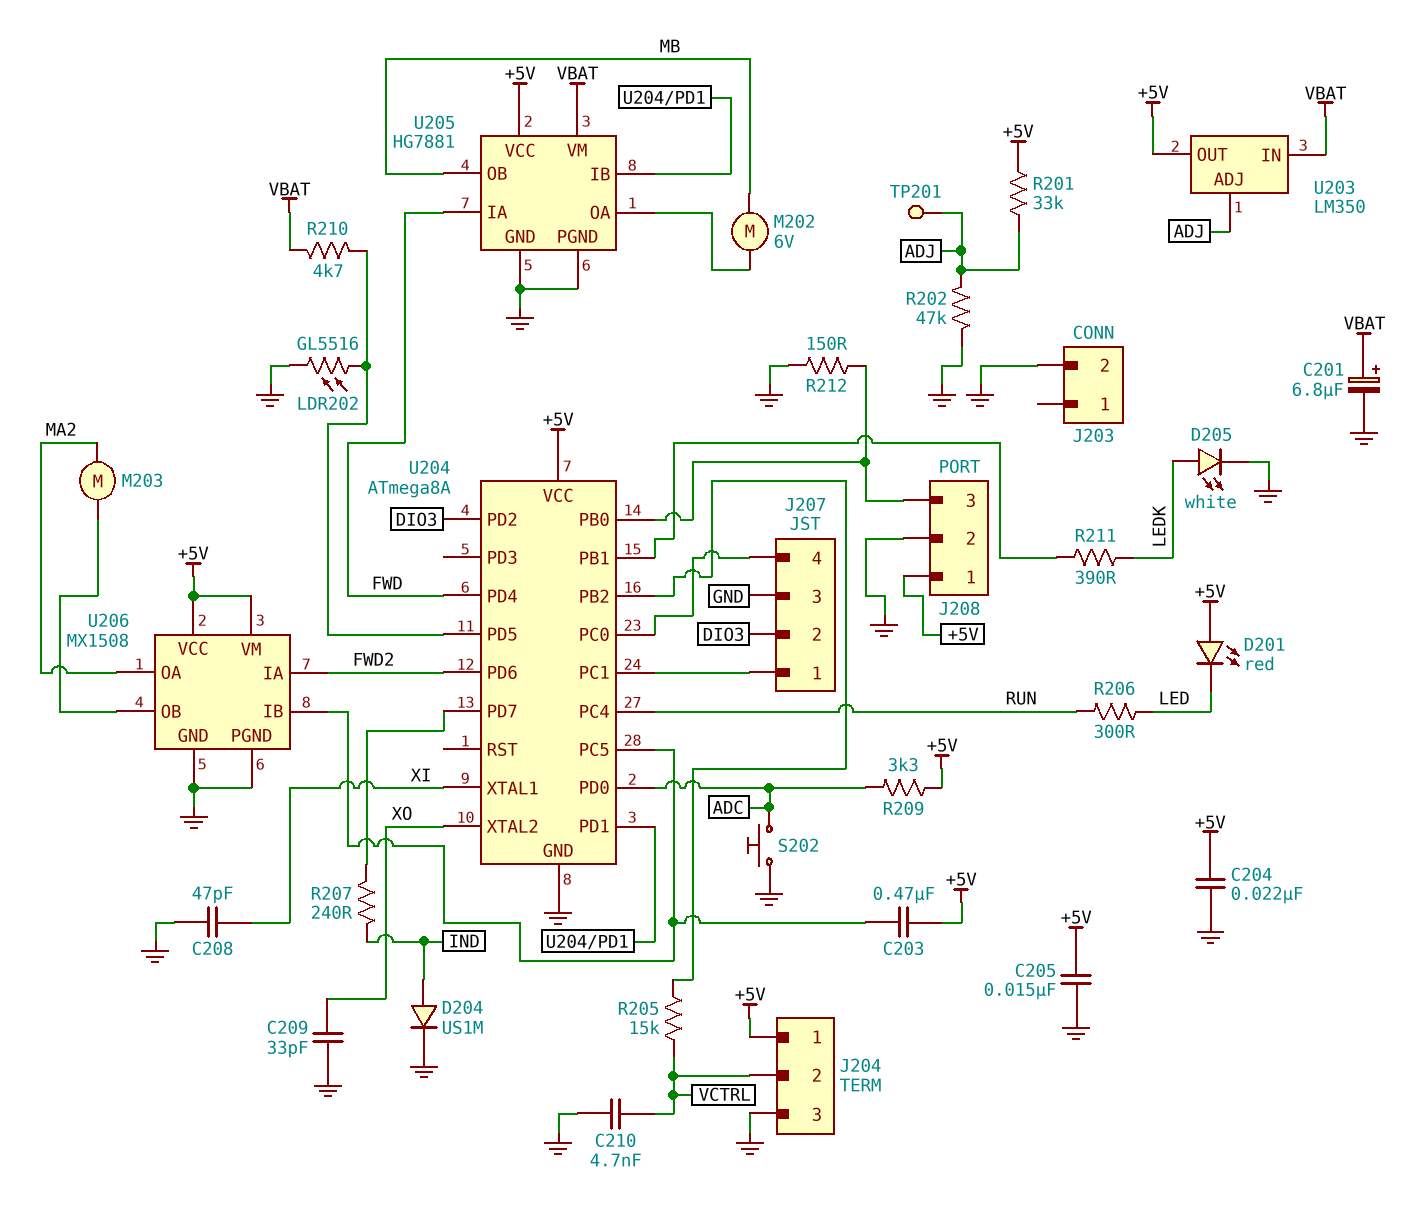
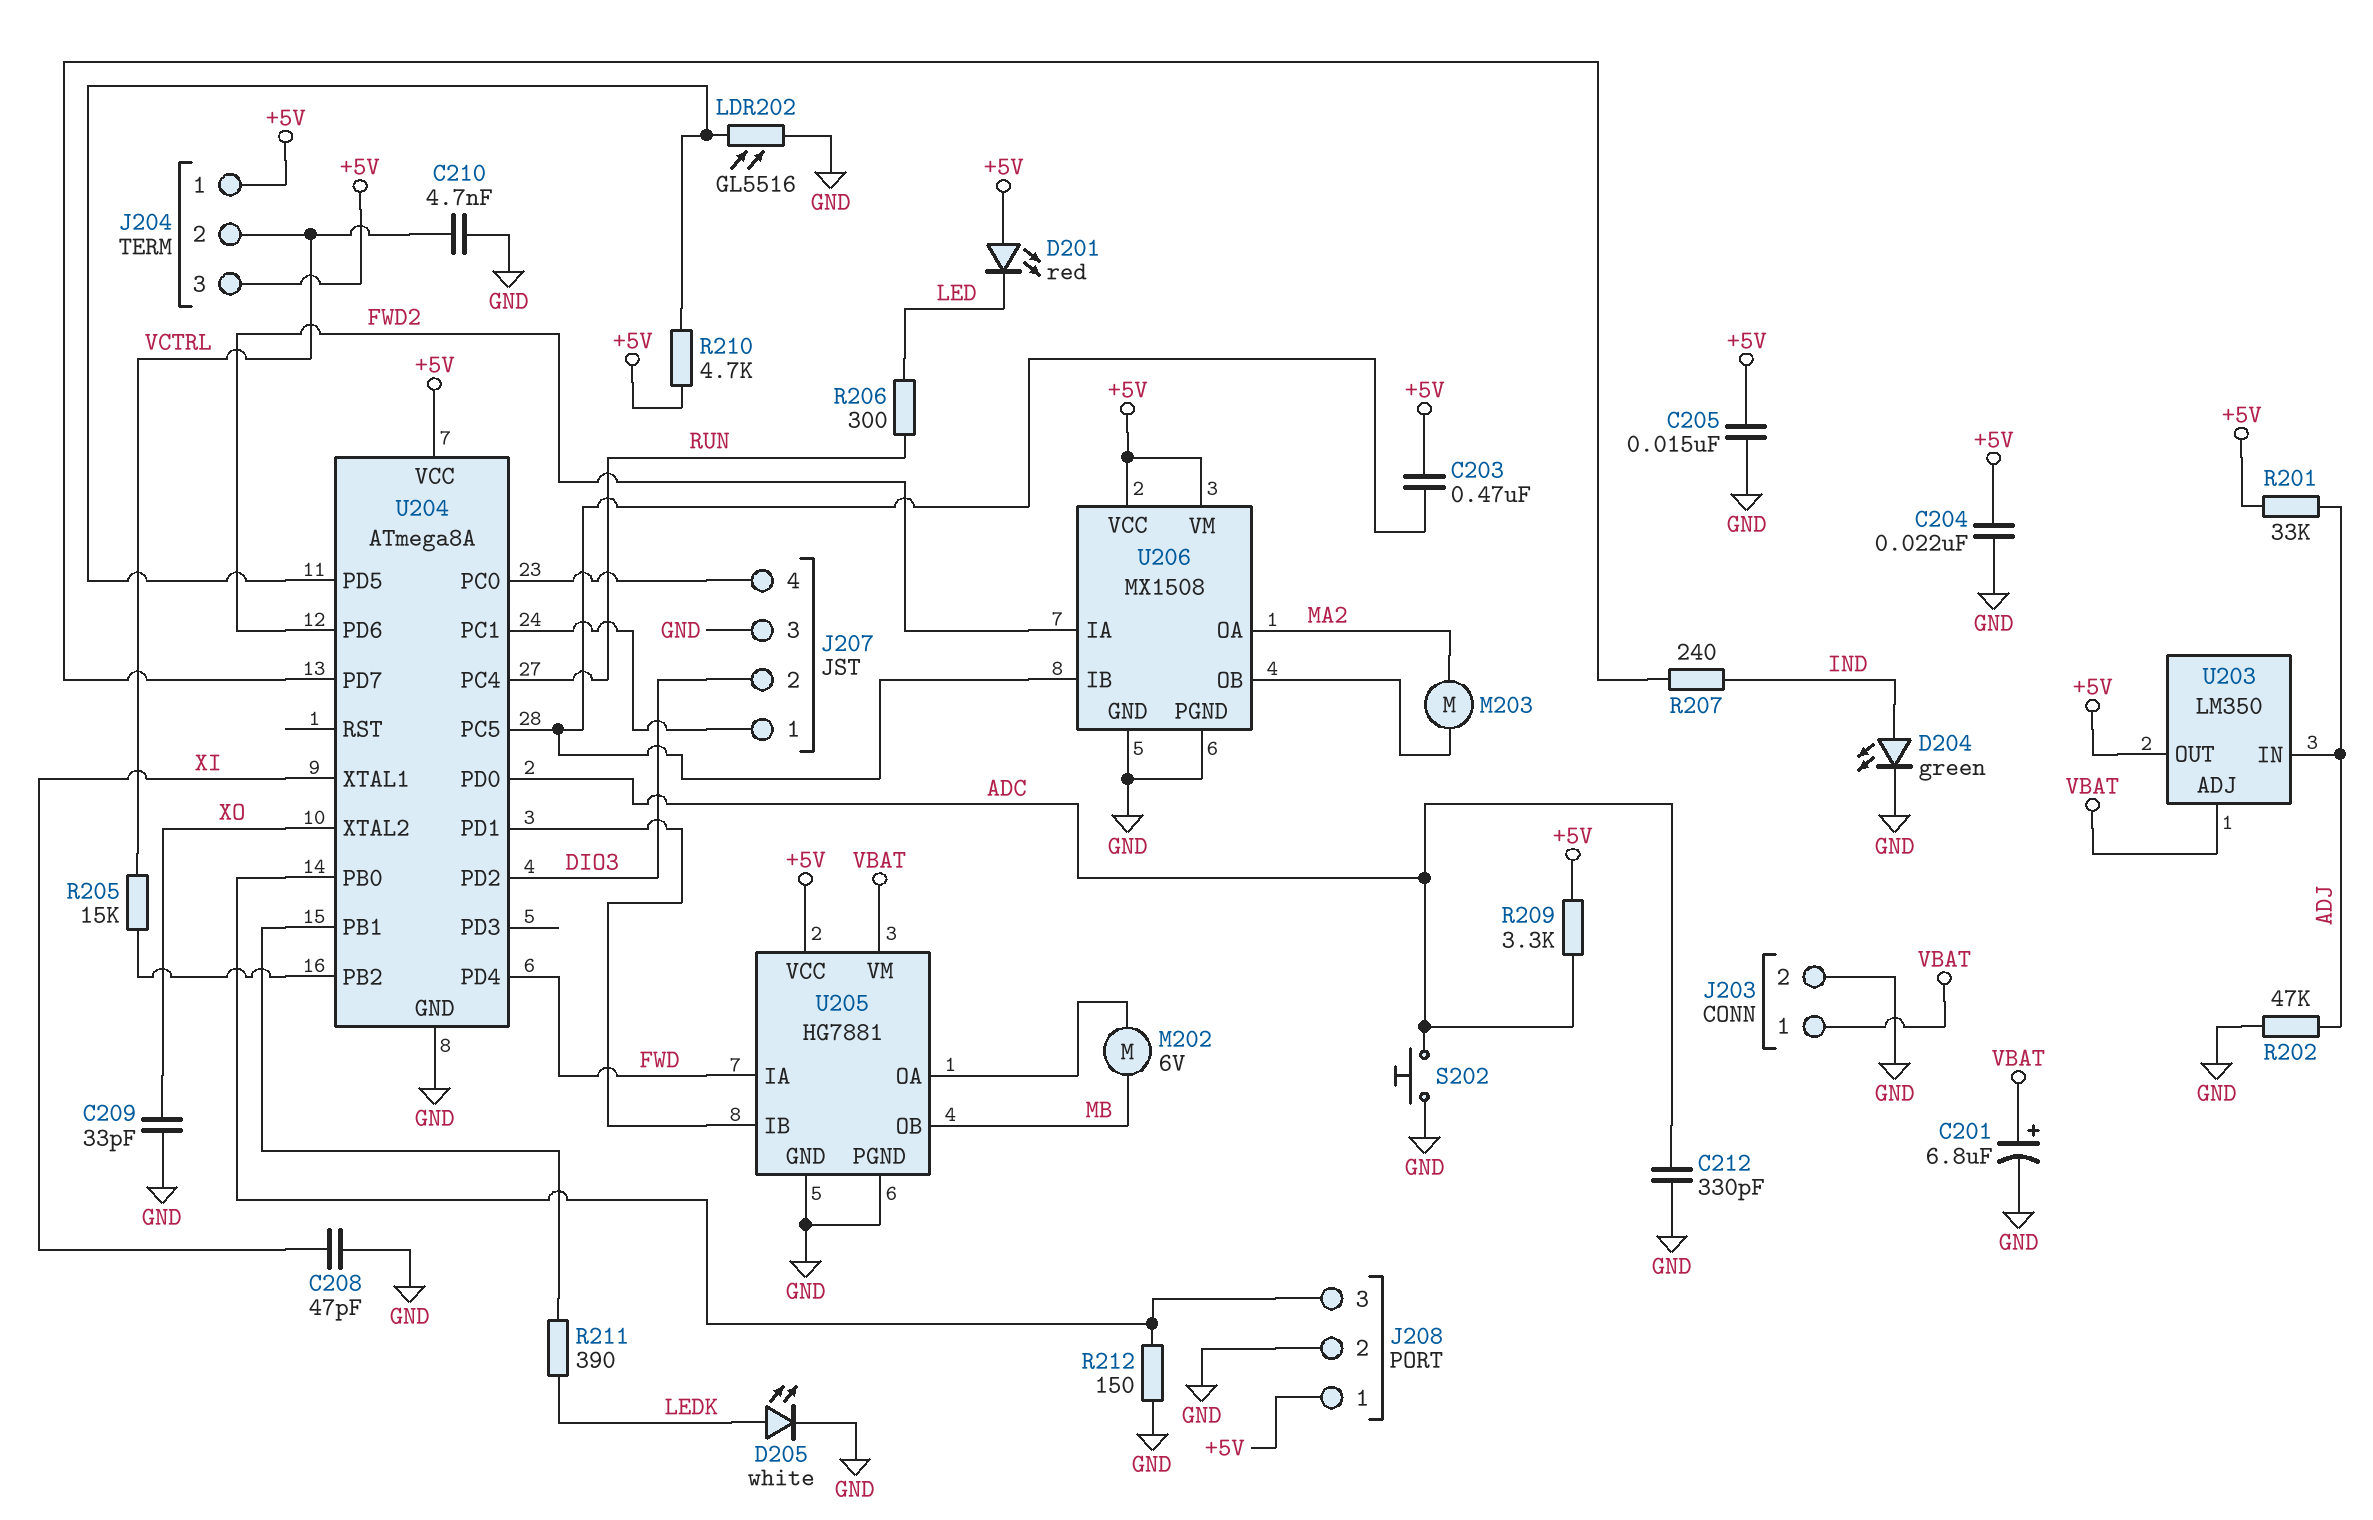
C212: none -> 330pF (ADC, GND)
D204: diode US1M (A IND, K GND) -> LED green (A IND, K GND)
J203 pin 1: none -> VBAT
J204 pin 3: GND -> +5V
R210: 4.7k (U204/PD5, VBAT) -> 4.7k (+5V, U204/PD5)
TP201: test point (ADJ) -> none
U203 pin ADJ: ADJ -> VBAT
U203 pin IN: VBAT -> ADJ

